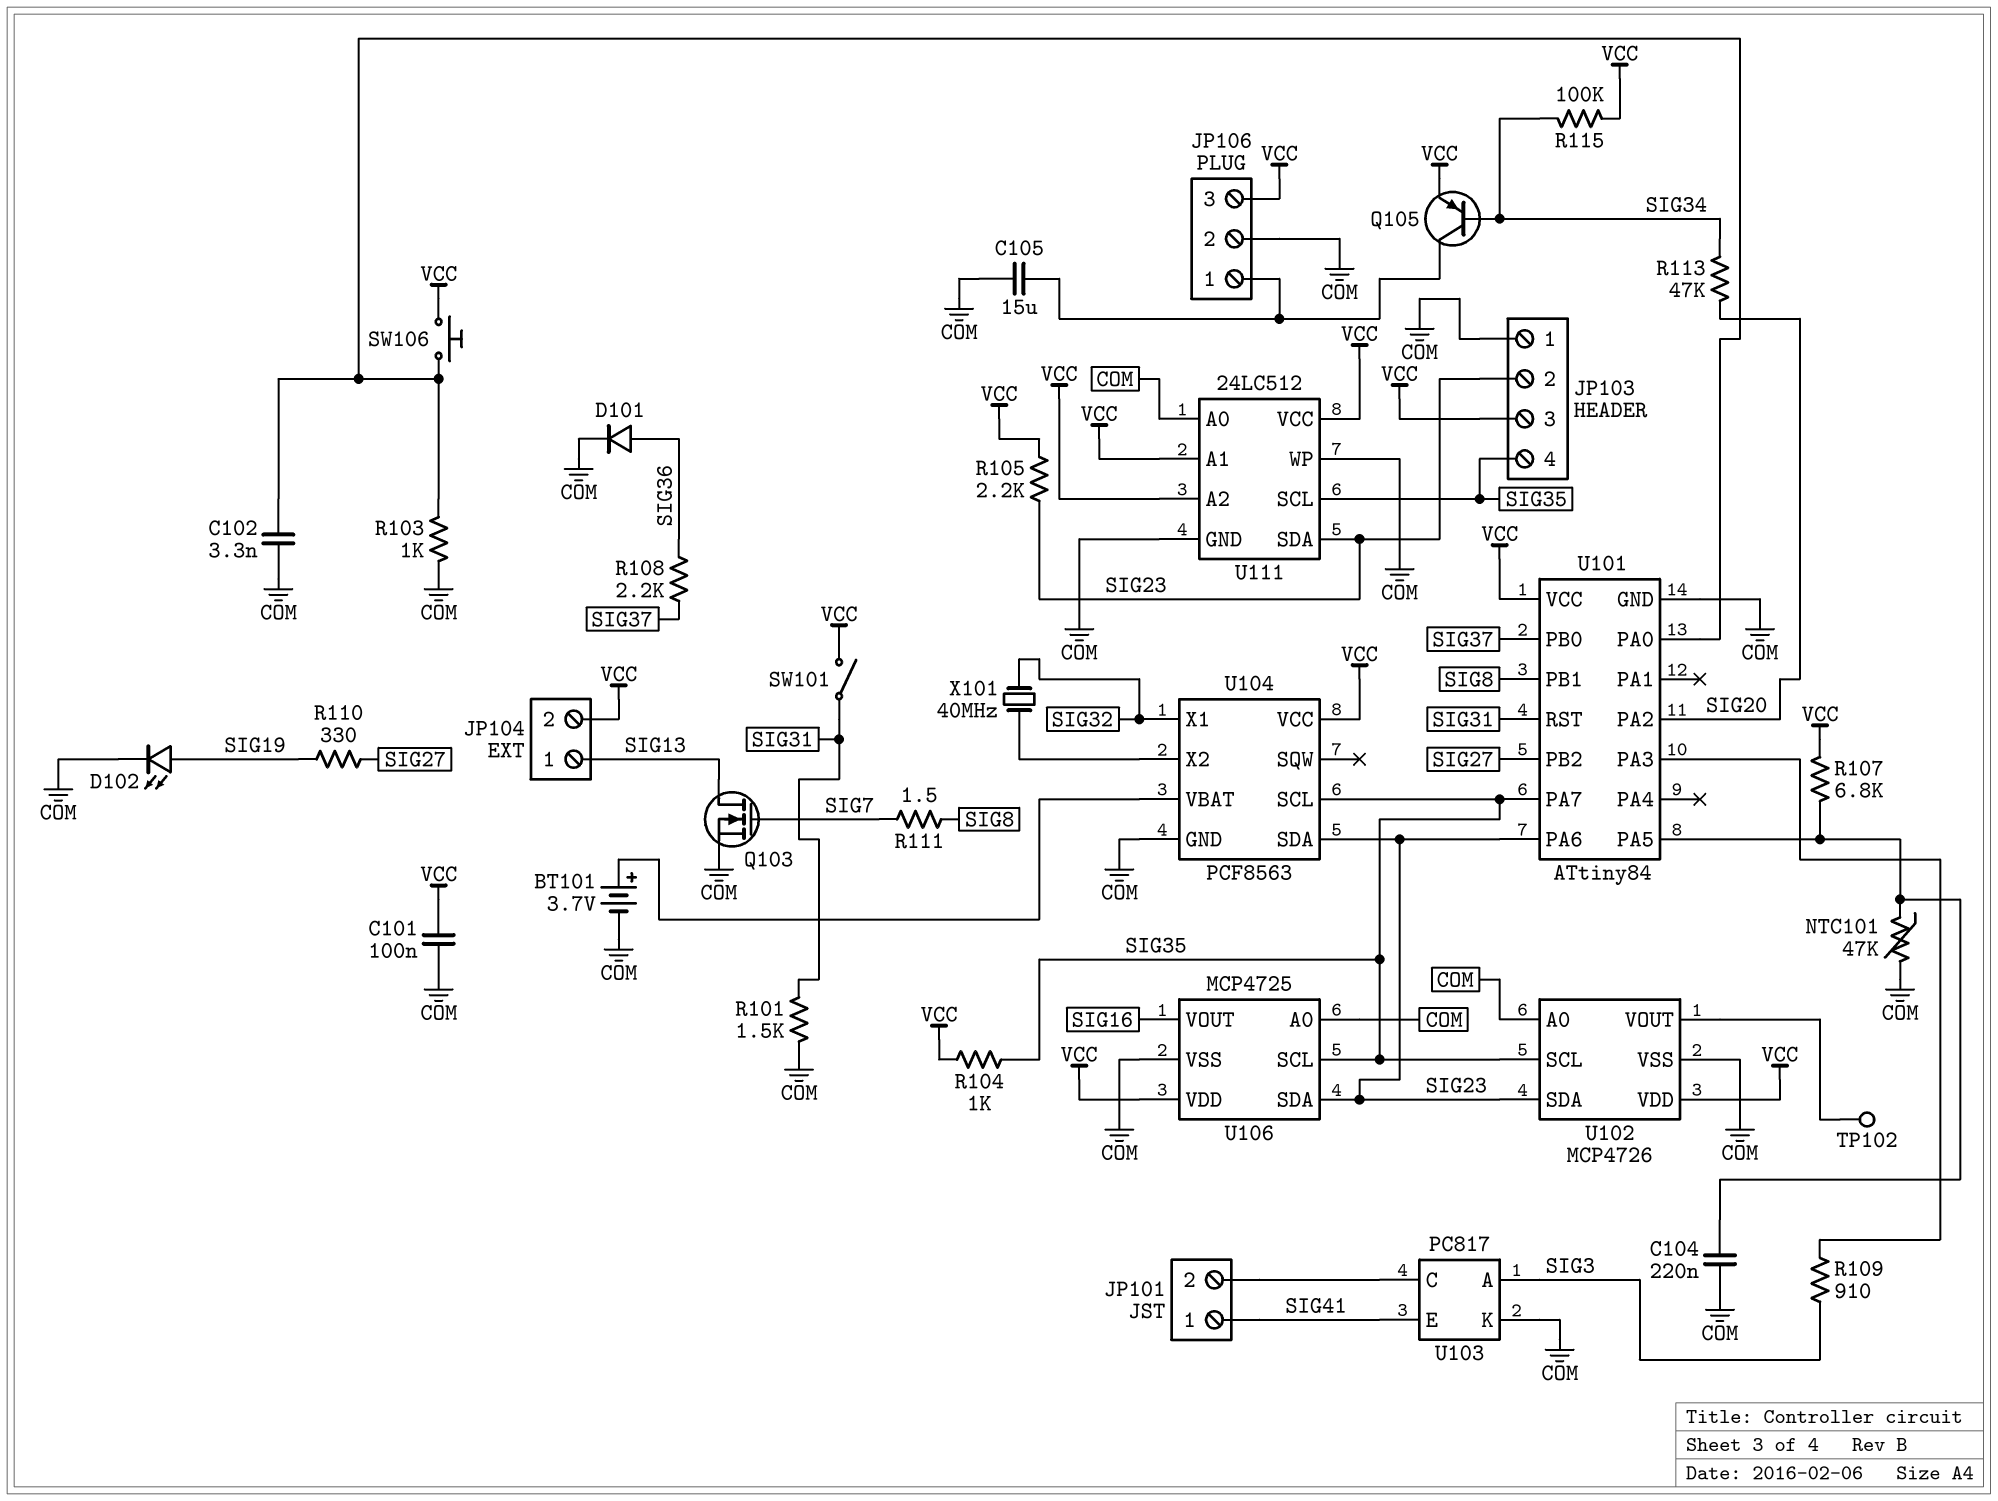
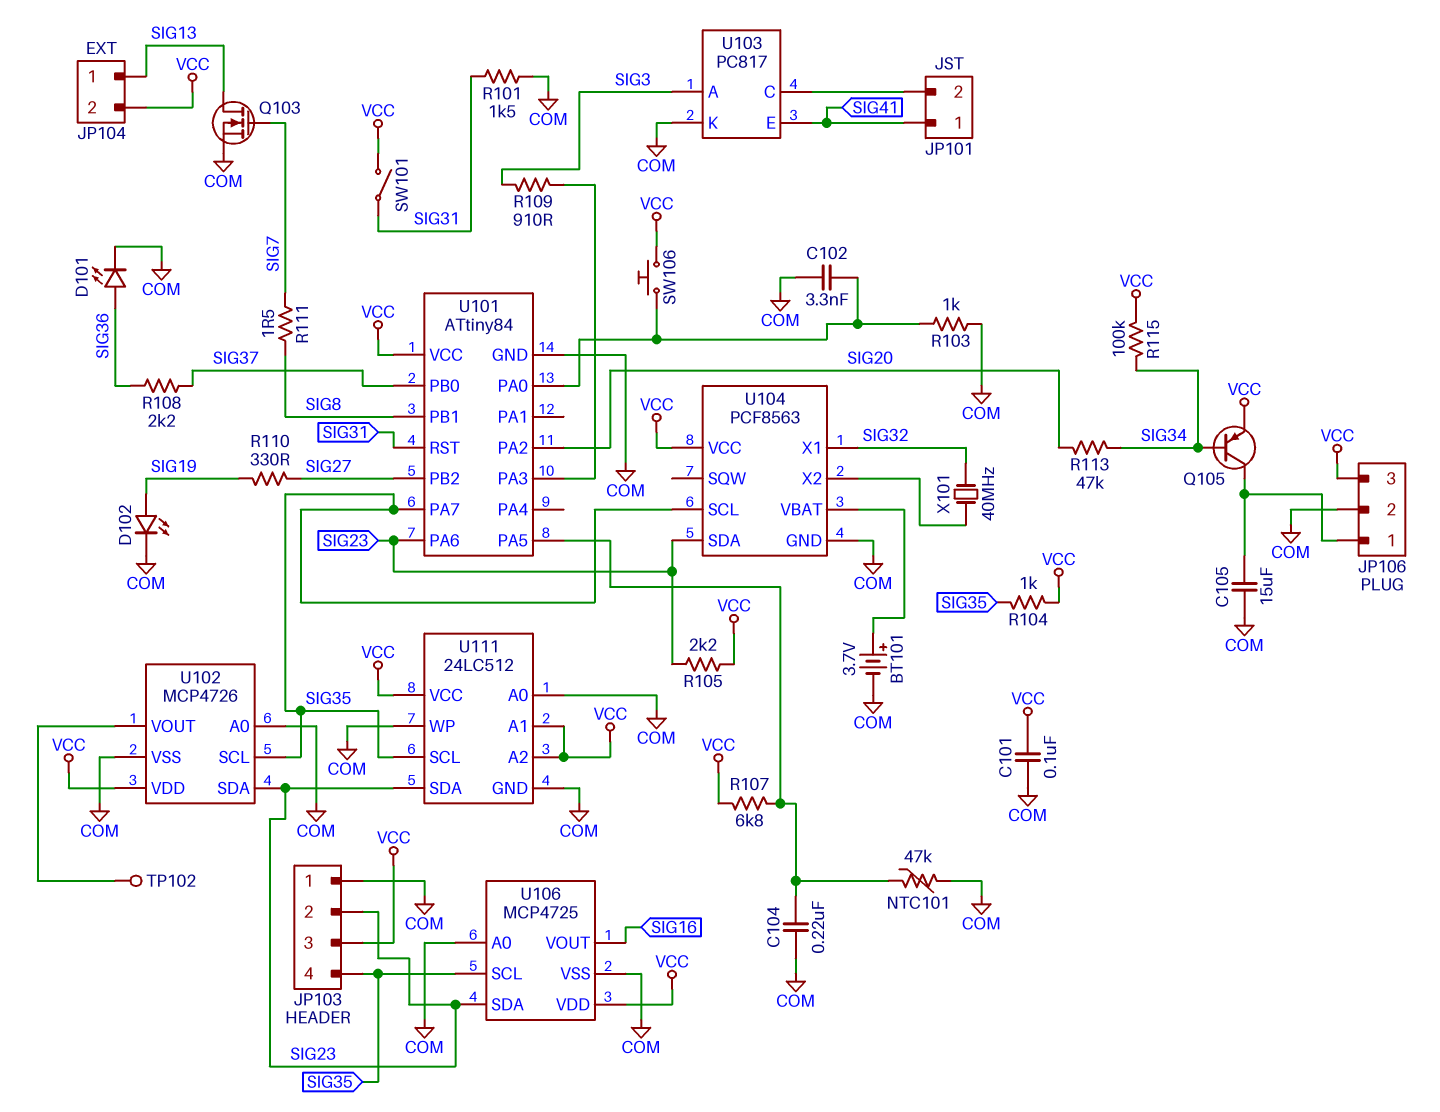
D101: diode (A SIG36, K COM) -> LED (A SIG36, K COM)

